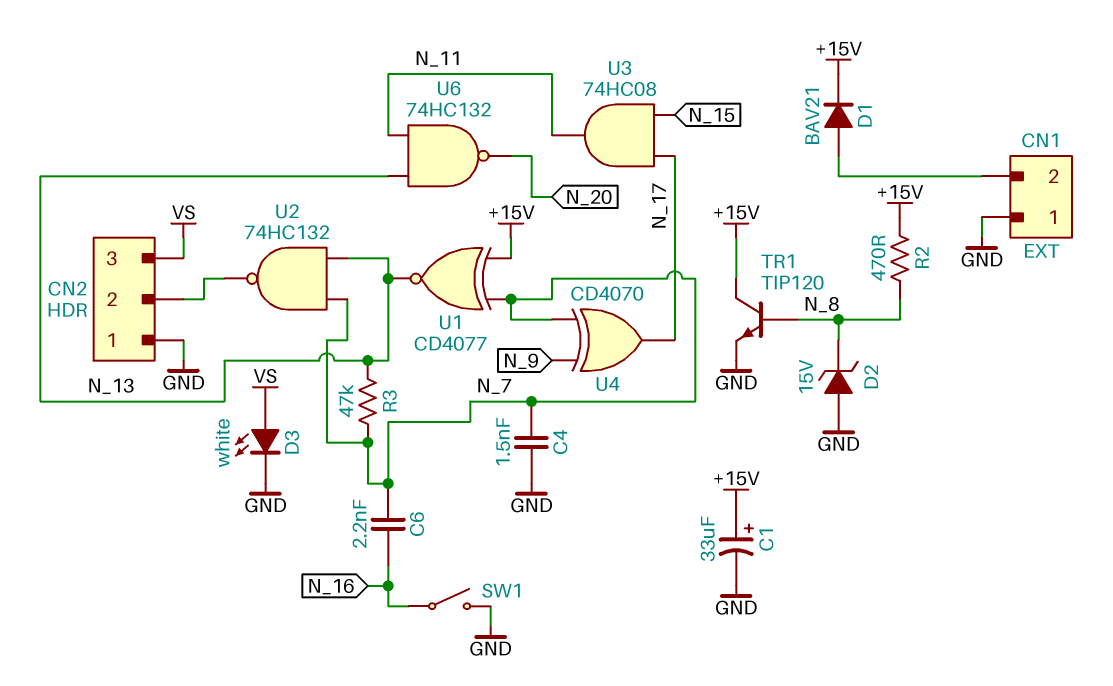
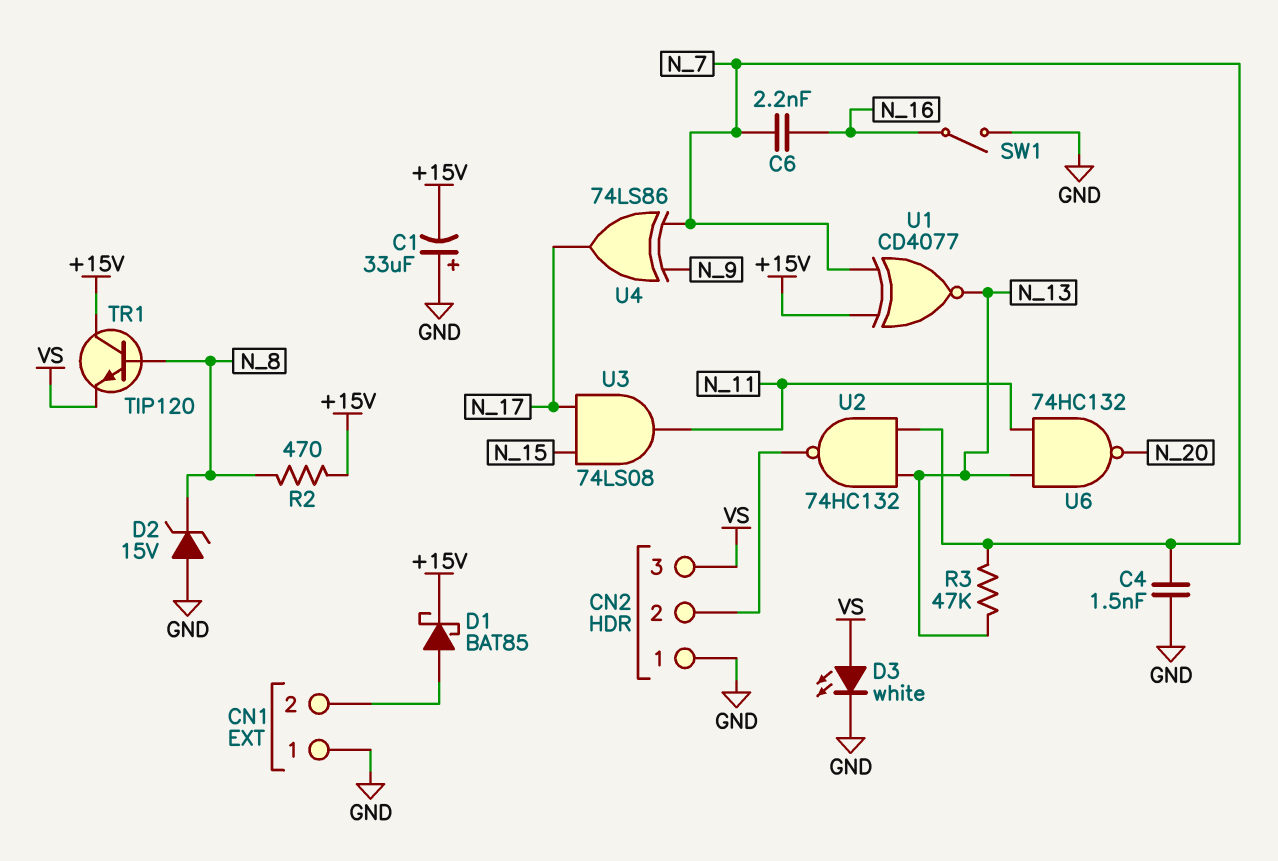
C1: 33uF (plus +15V, minus GND) -> 33uF (plus GND, minus +15V)
D1: diode BAV21 (A CN1/2, K +15V) -> schottky BAT85 (A CN1/2, K +15V)
TR1: NPN TIP120 (B N_8, C +15V, E GND) -> NPN TIP120 (B N_8, C +15V, E VS)
U3: AND 74HC08 (in N_15, in N_17, out N_11) -> AND 74LS08 (in N_15, in N_17, out N_11)
U4: XOR CD4070 (in N_7, in N_9, out N_17) -> XOR 74LS86 (in N_7, in N_9, out N_17)

